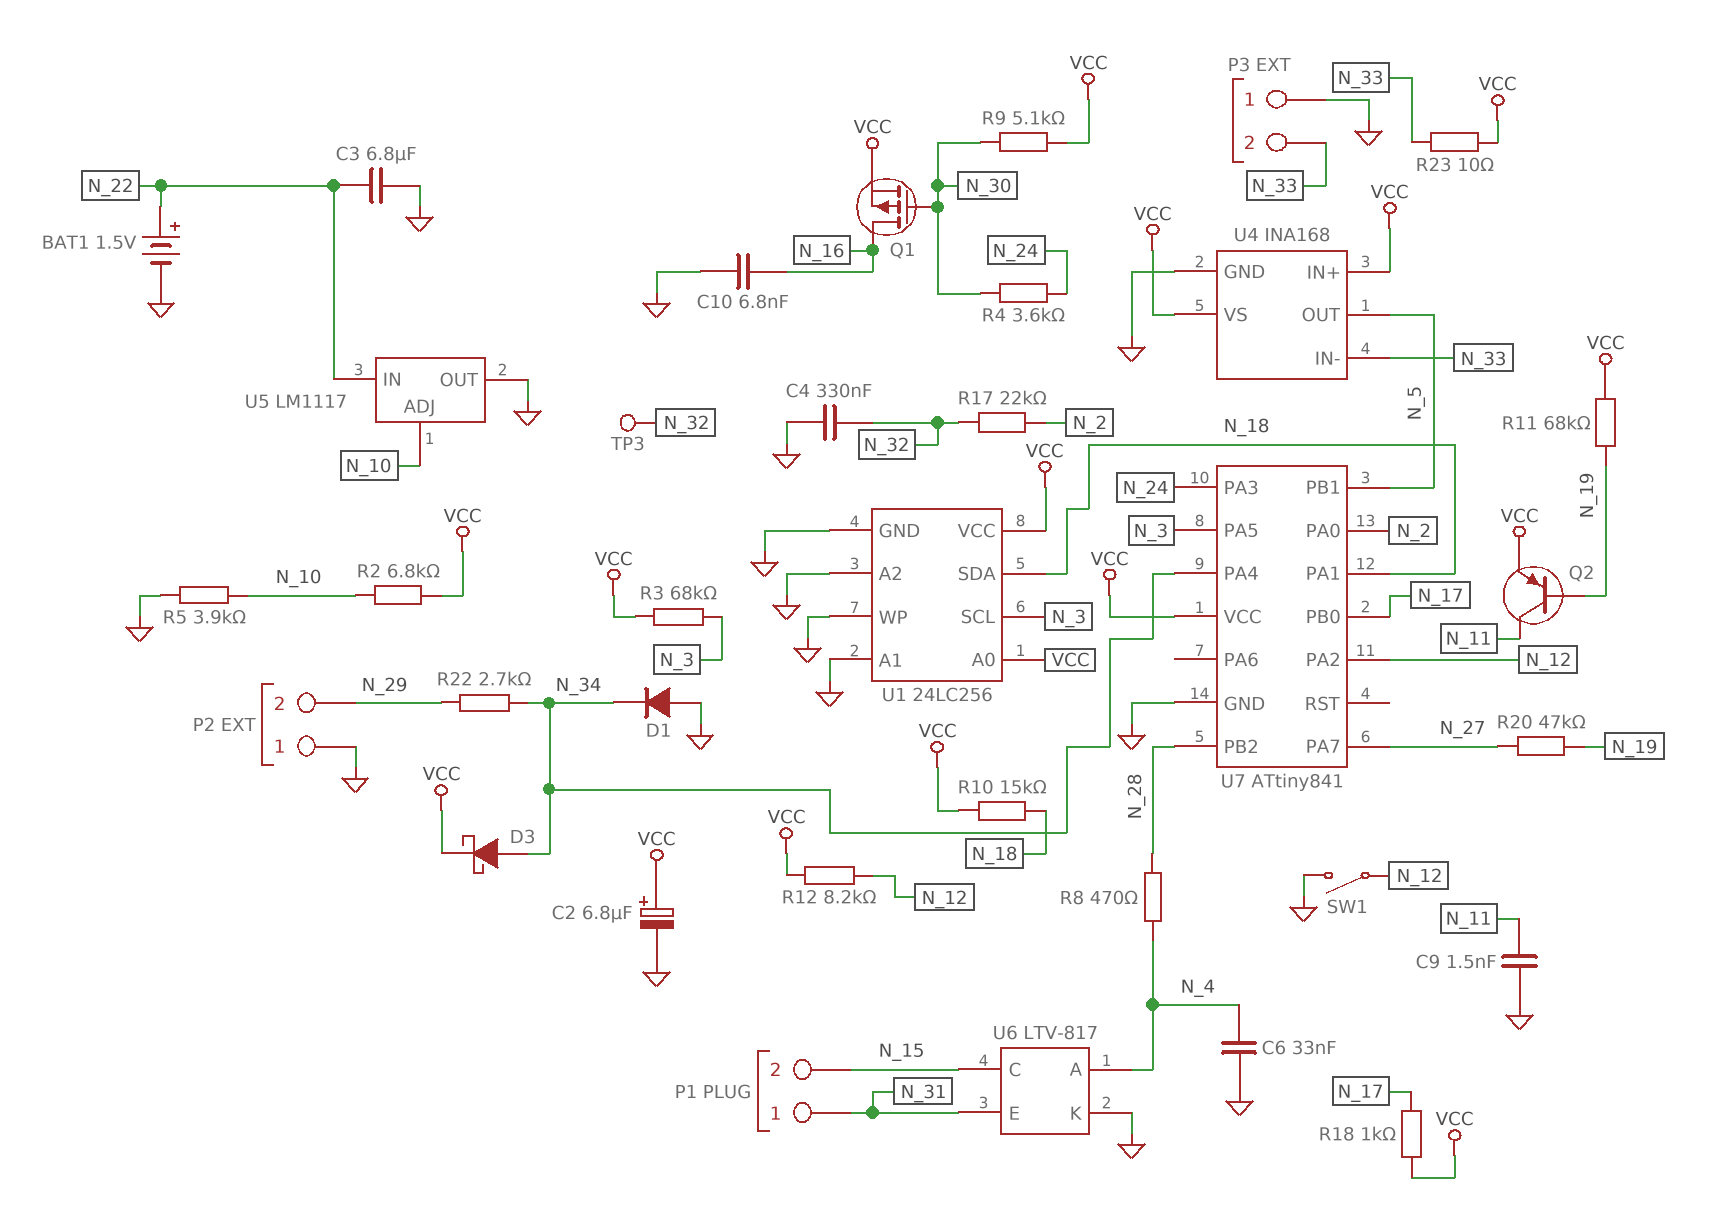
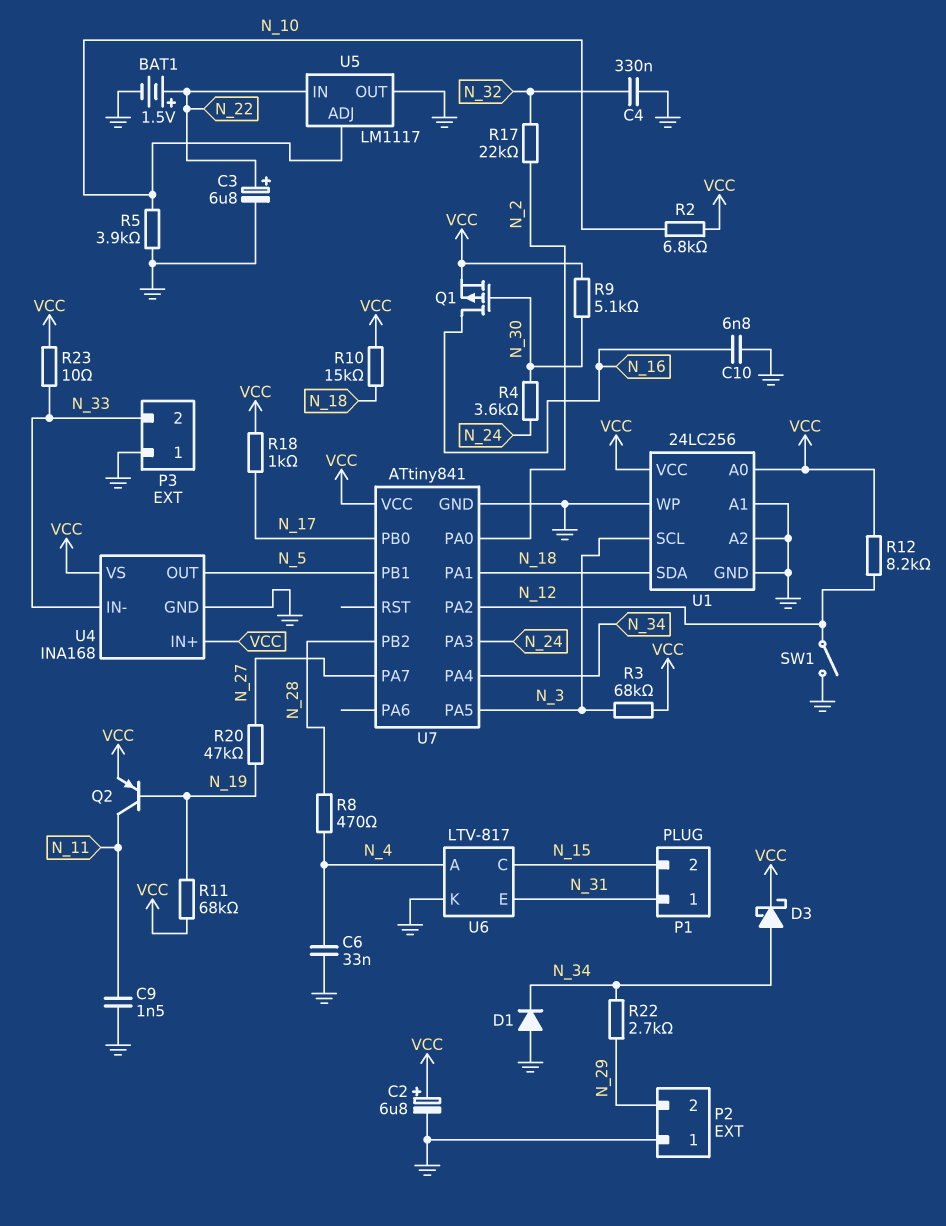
C3: 6.8uF (GND, N_22) -> 6.8uF (plus N_22, minus GND)
TP3: test point (N_32) -> none

